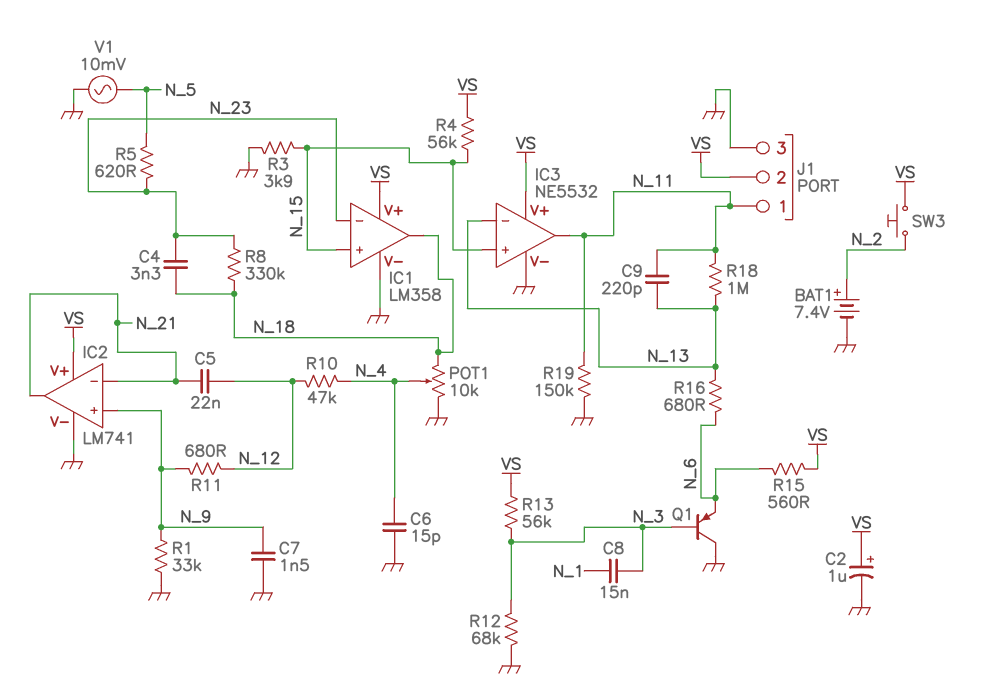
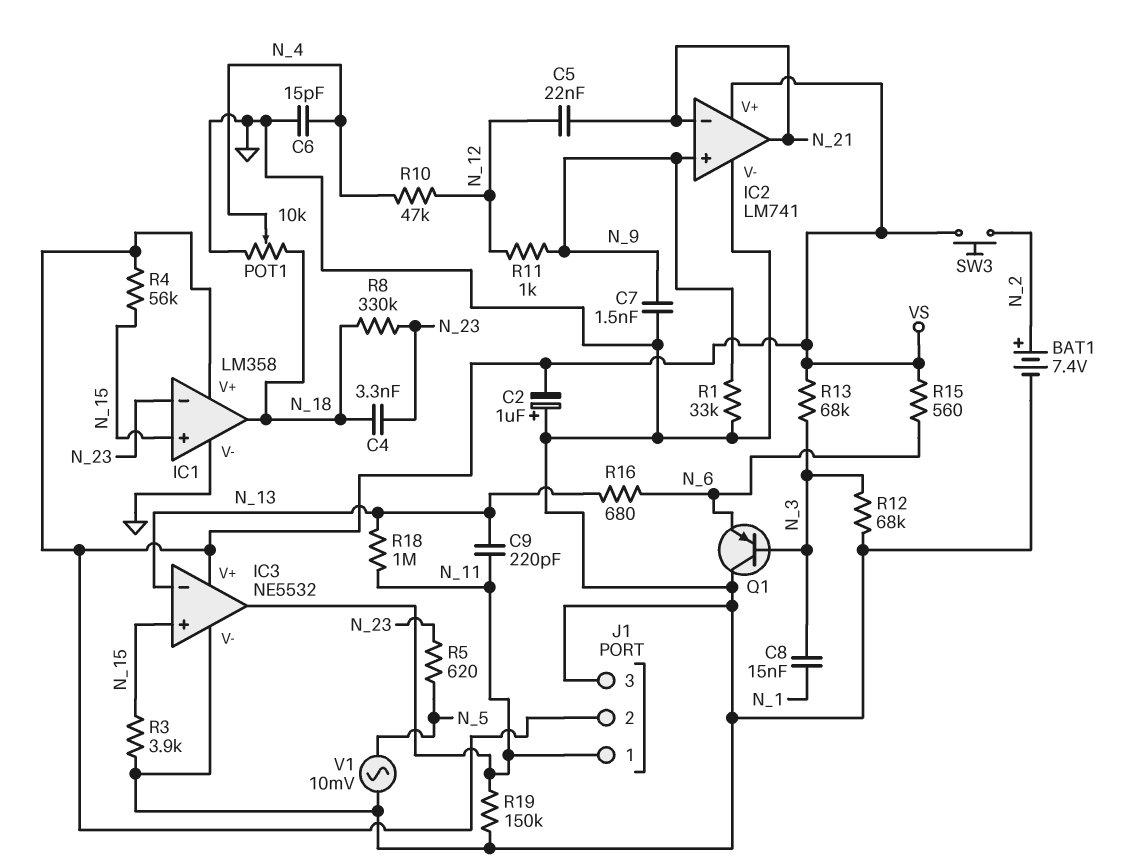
C2: 1uF (plus VS, minus GND) -> 1uF (plus GND, minus VS)
R11: 680 (N_9, N_12) -> 1k (N_9, N_12)
R13: 56k (N_3, VS) -> 68k (N_3, VS)

